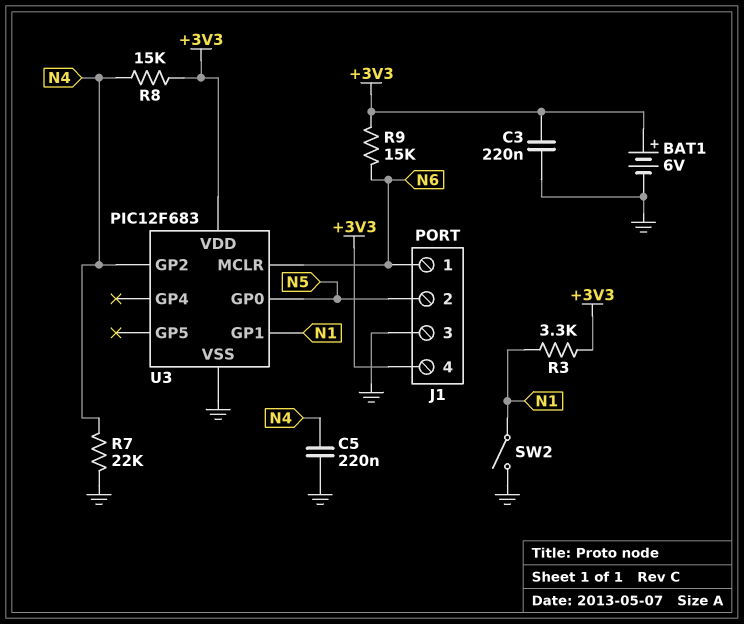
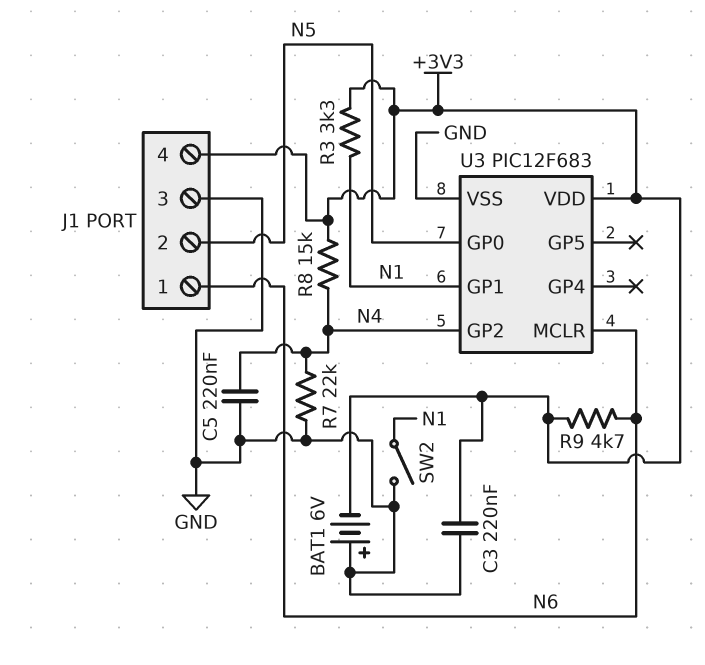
BAT1: 6V (plus +3V3, minus GND) -> 6V (plus GND, minus +3V3)
R9: 15k (+3V3, N6) -> 4.7k (+3V3, N6)

